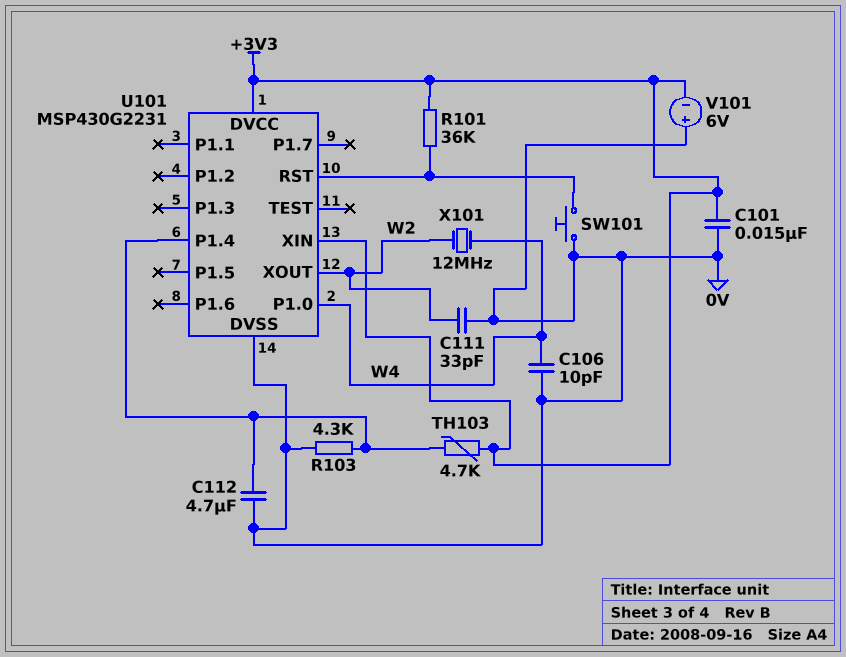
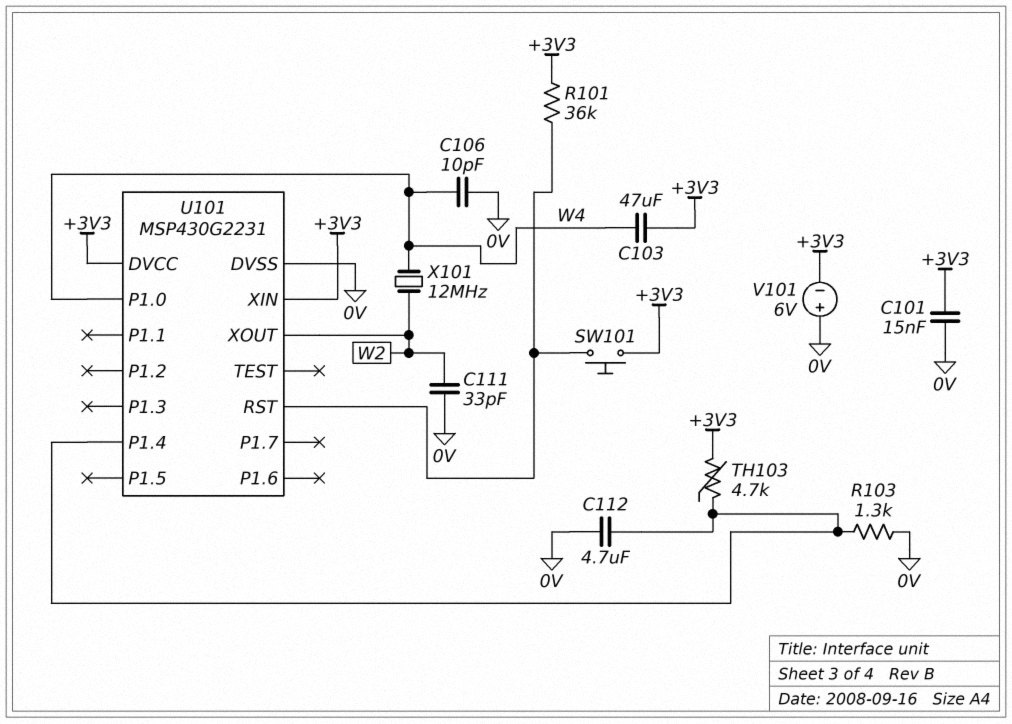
C103: none -> 47uF (+3V3, W4)
R103: 4.3k (0V, U101/P1.4) -> 1.3k (0V, U101/P1.4)
SW101: button (0V, U101/RST) -> button (+3V3, U101/RST)

